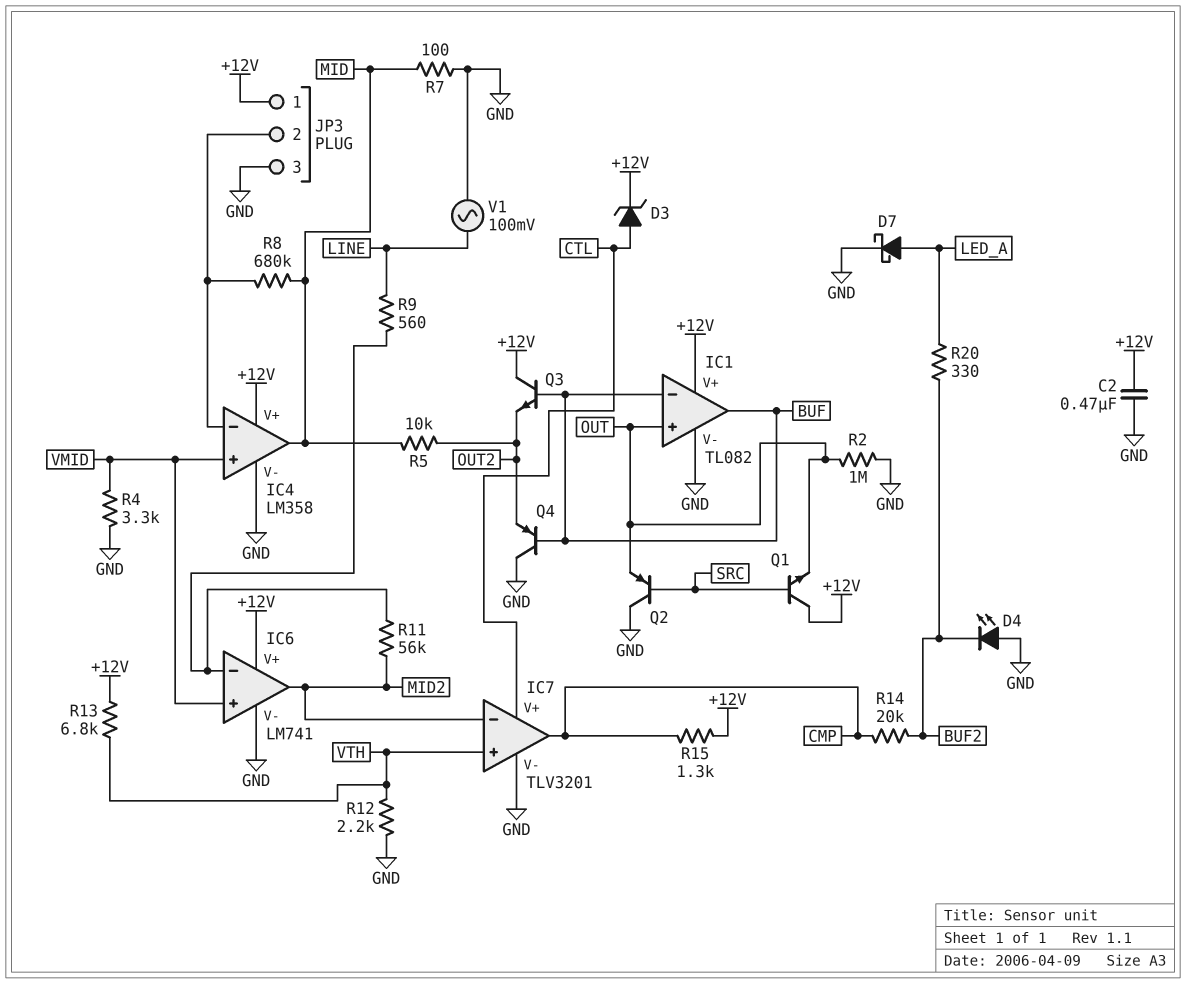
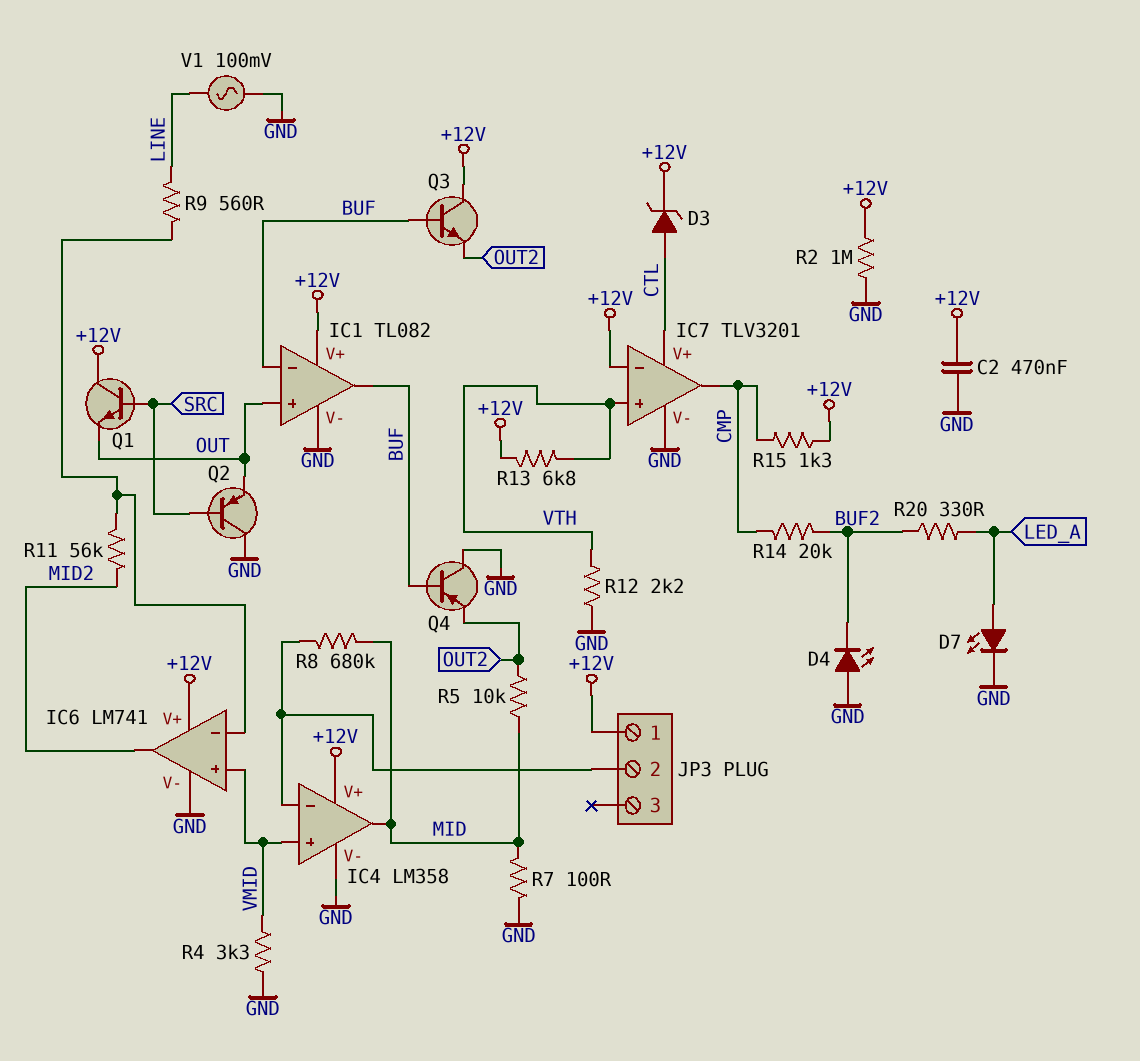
D7: schottky (A LED_A, K GND) -> LED (A LED_A, K GND)
IC7 pin in-: MID2 -> +12V
JP3 pin 3: GND -> none
R2: 1M (GND, OUT) -> 1M (+12V, GND)

